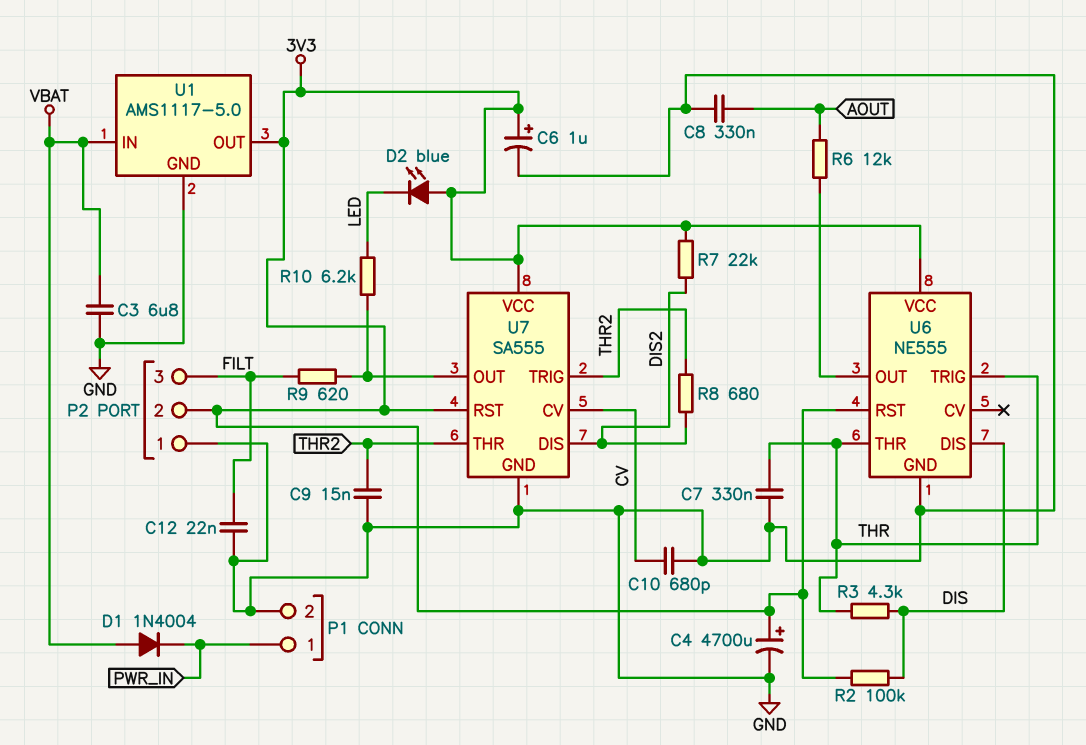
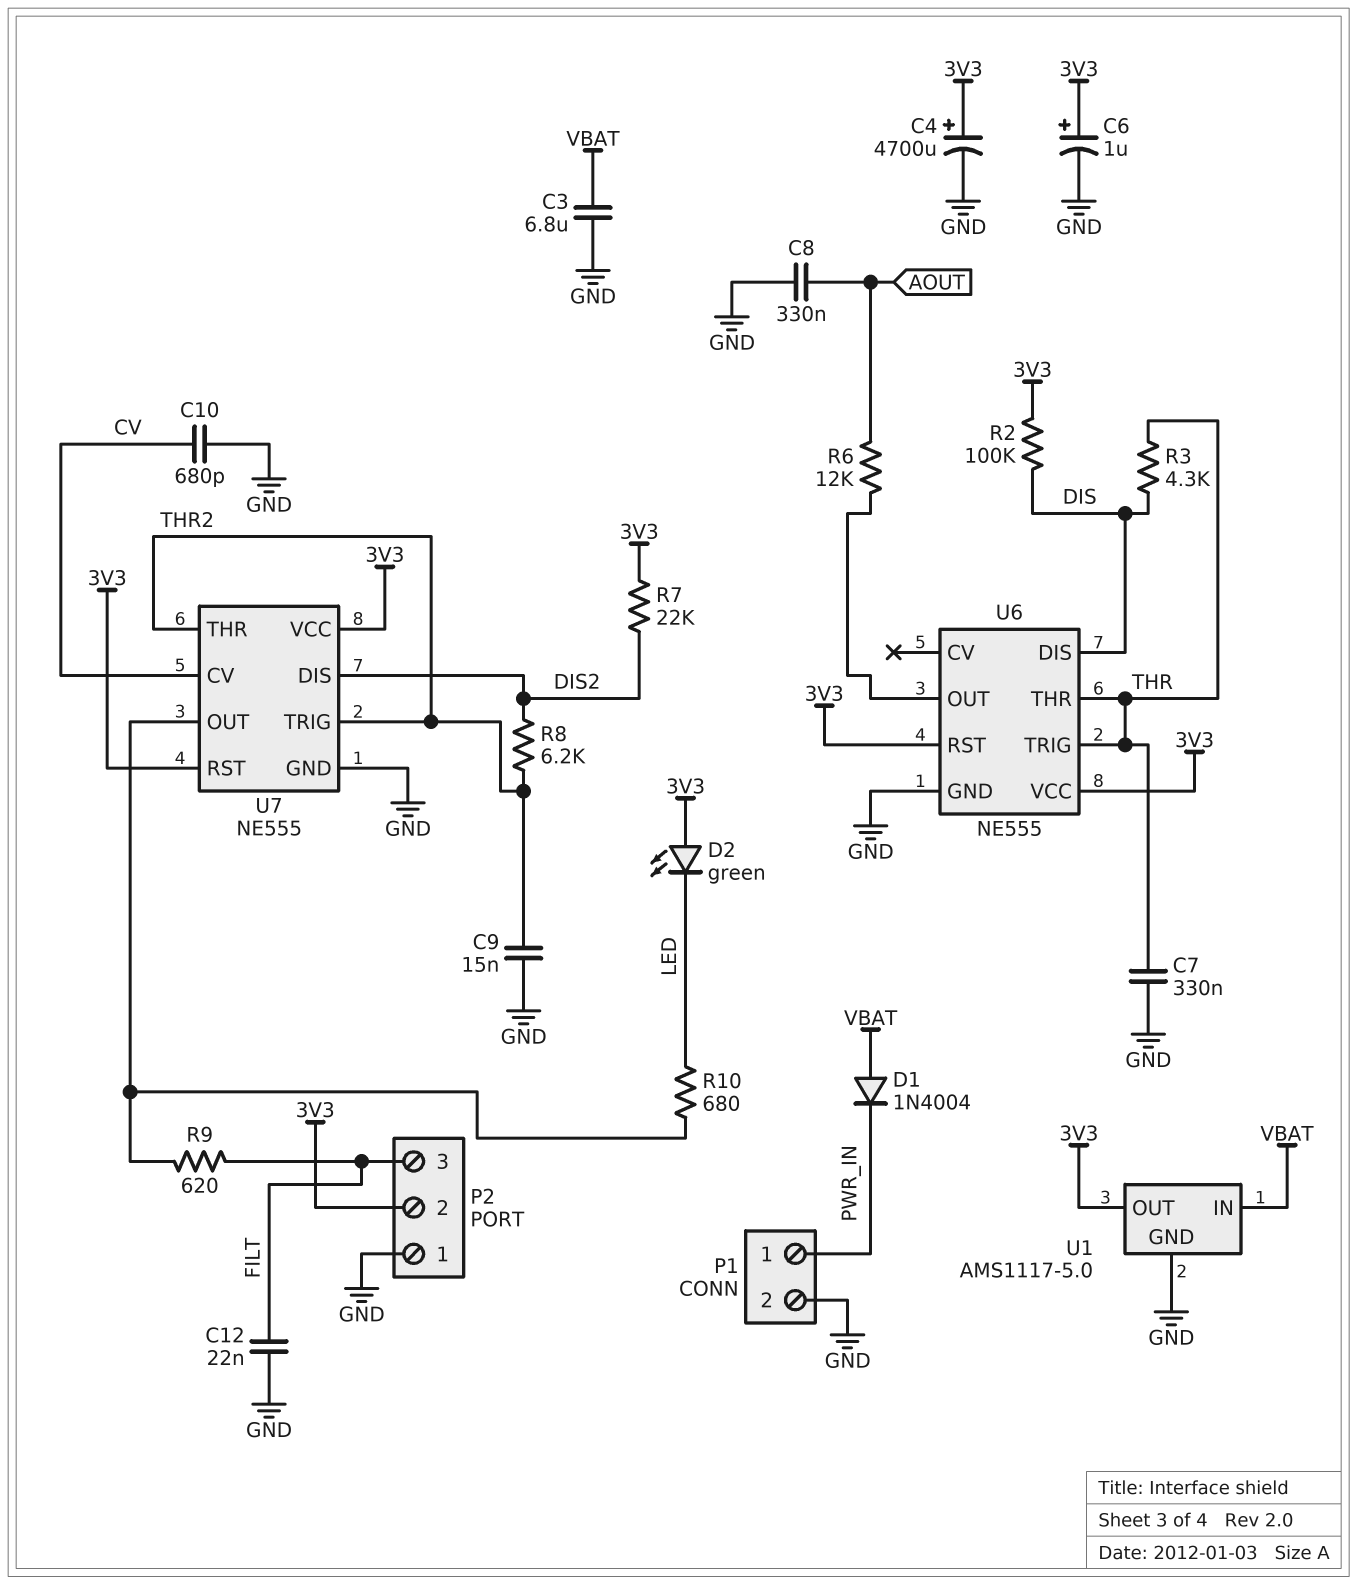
D2: LED blue (A 3V3, K LED) -> LED green (A 3V3, K LED)
R8: 680 (DIS2, THR2) -> 6.2k (DIS2, THR2)
R10: 6.2k (LED, U7/OUT) -> 680 (LED, U7/OUT)
U7: SA555 -> NE555

